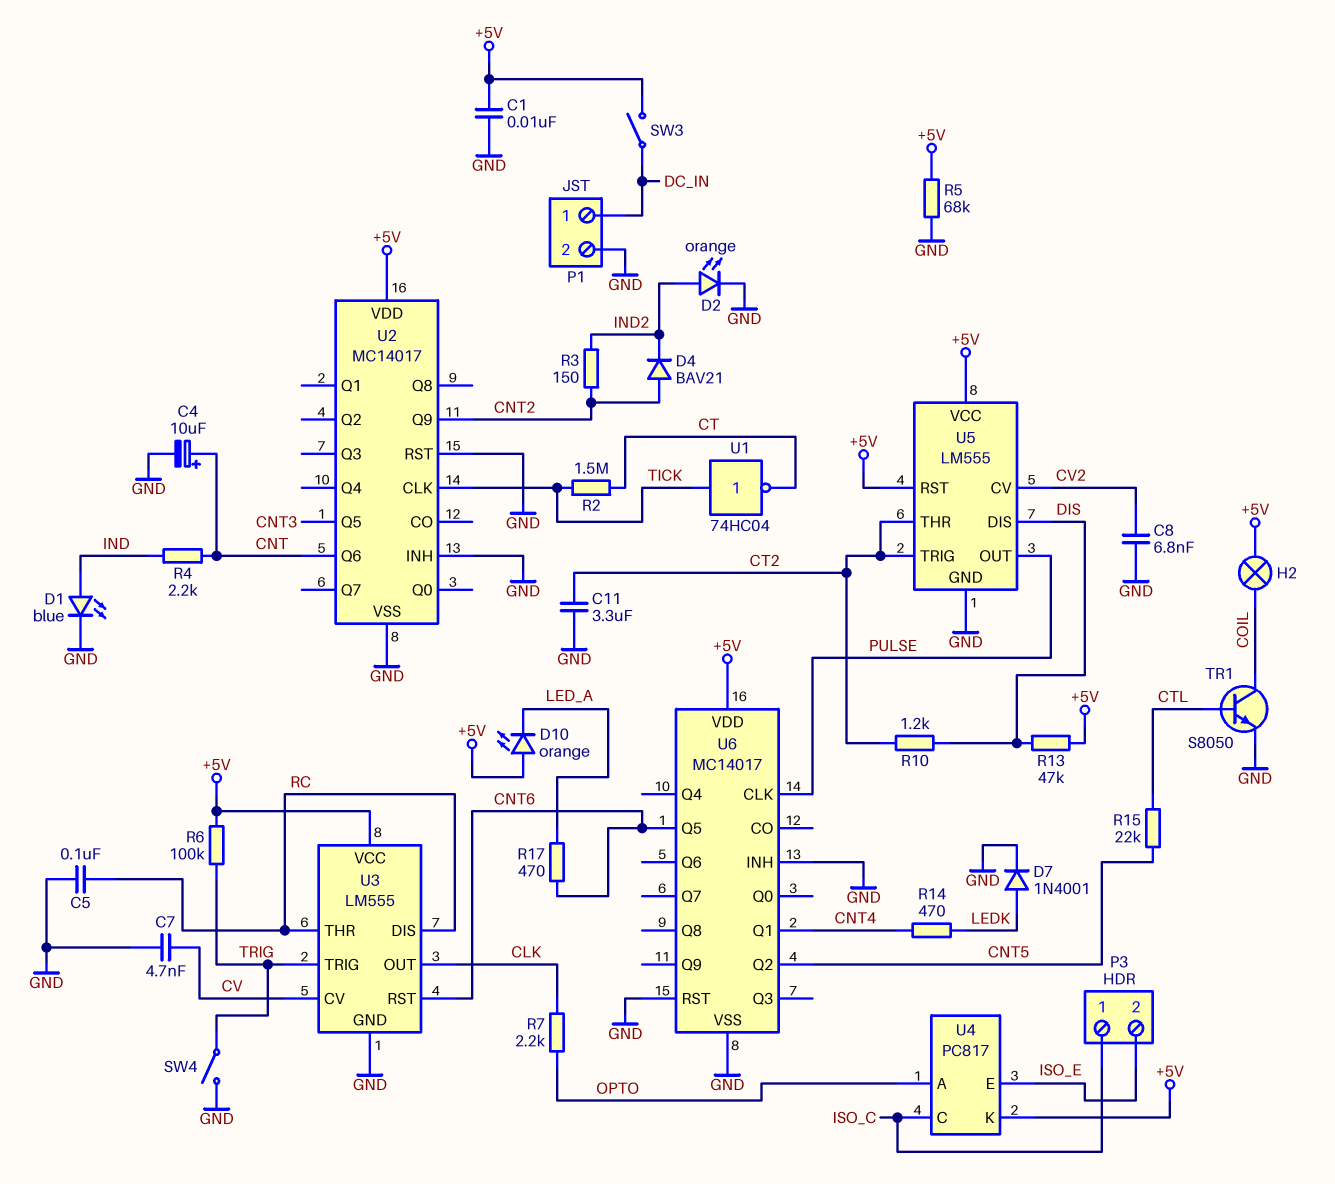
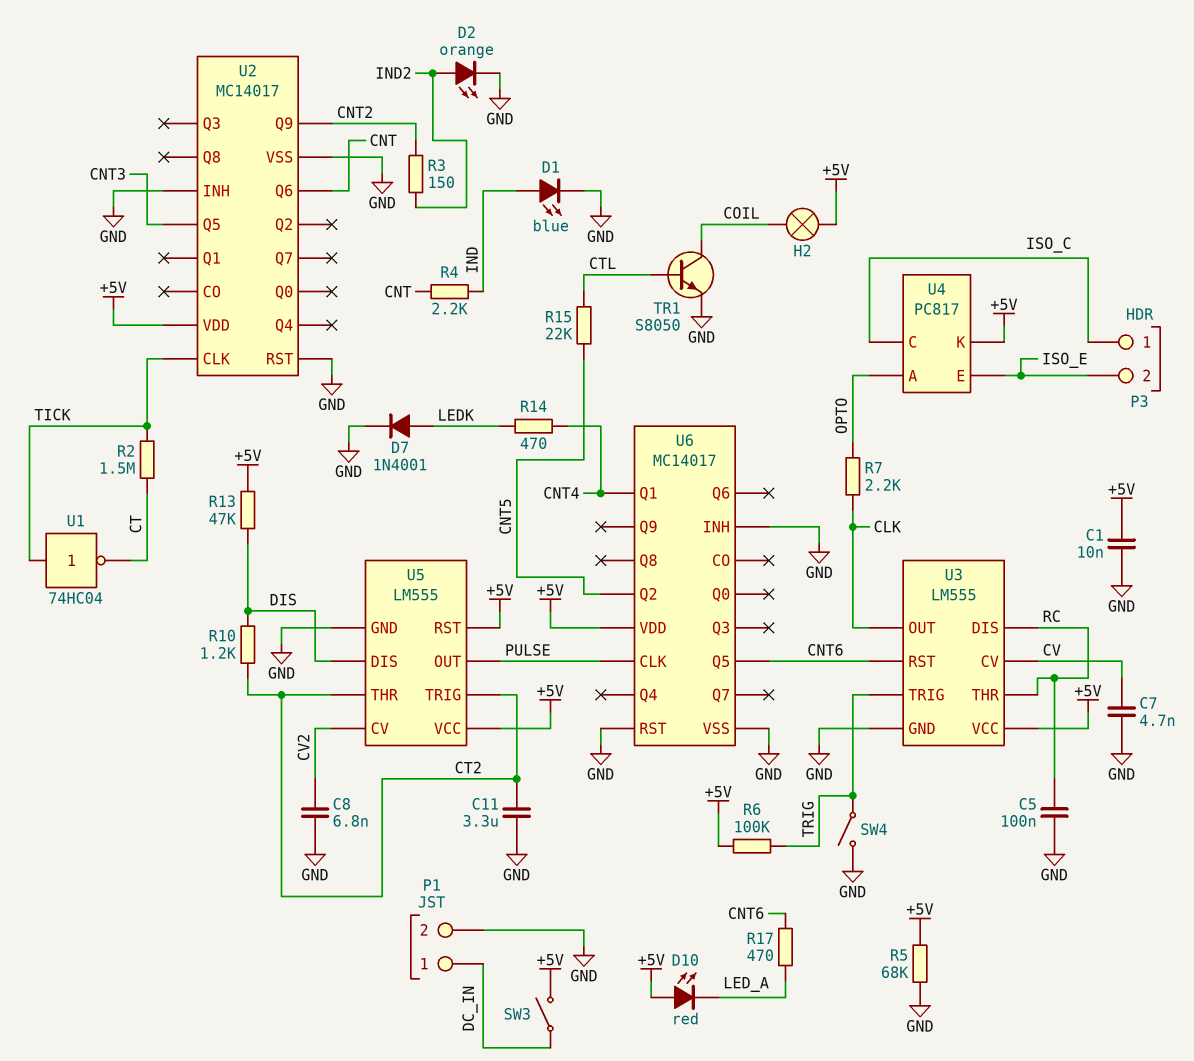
C4: 10uF (plus CNT, minus GND) -> none
D4: diode BAV21 (A CNT2, K IND2) -> none
D10: LED orange (A +5V, K LED_A) -> LED red (A +5V, K LED_A)

